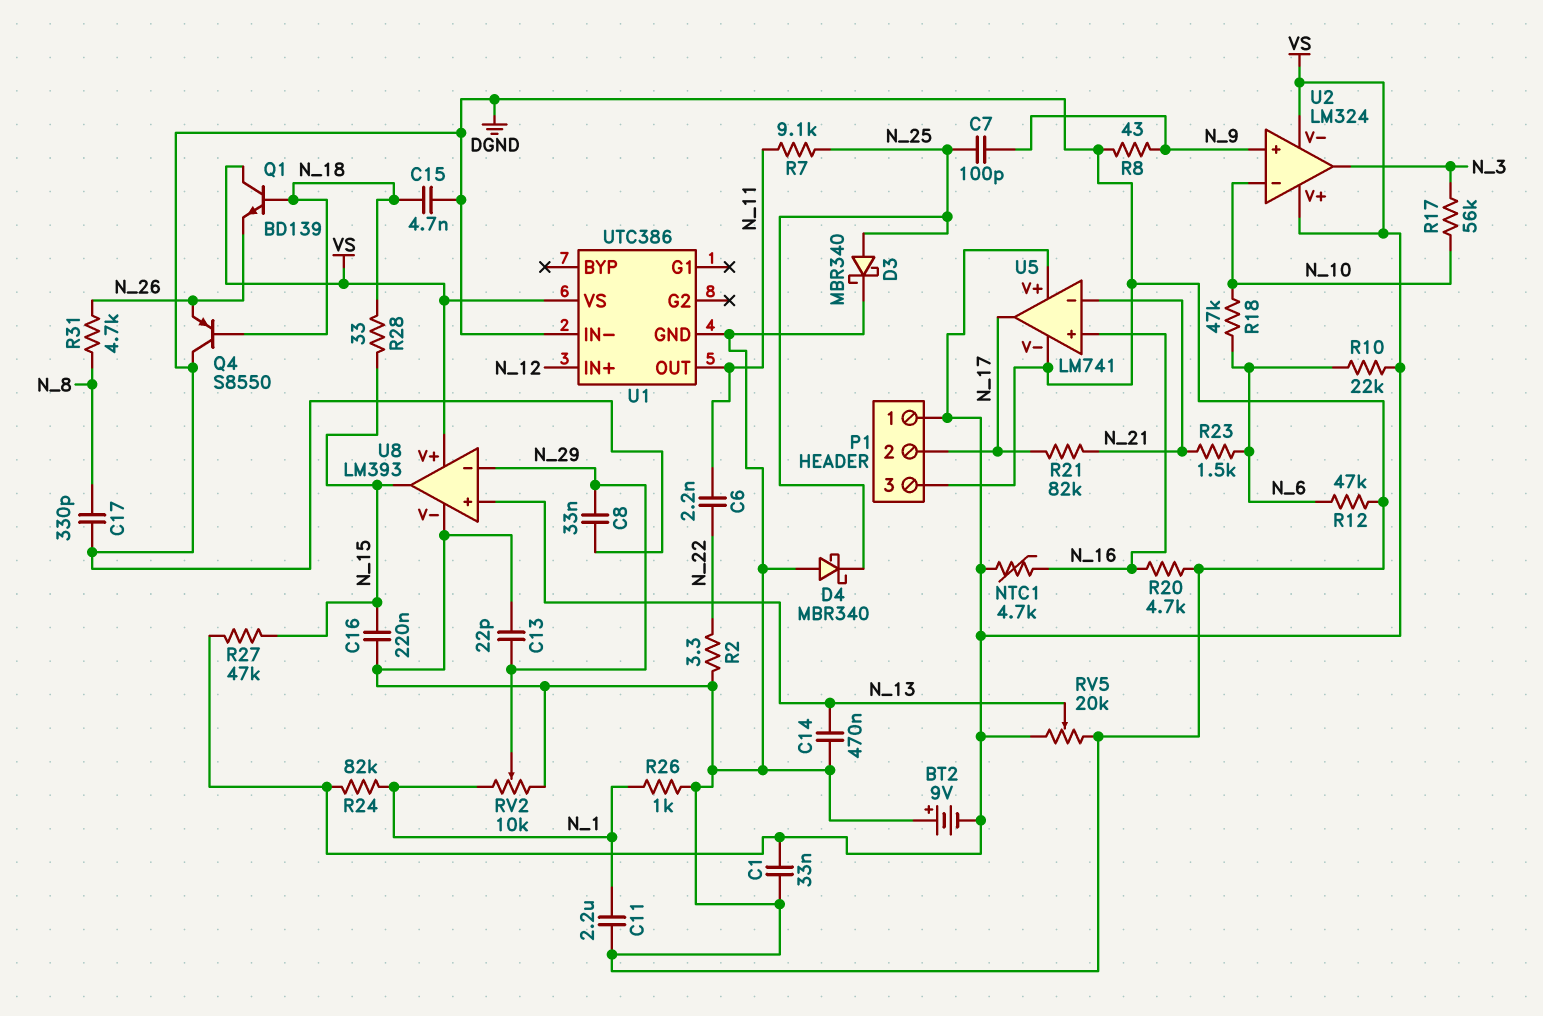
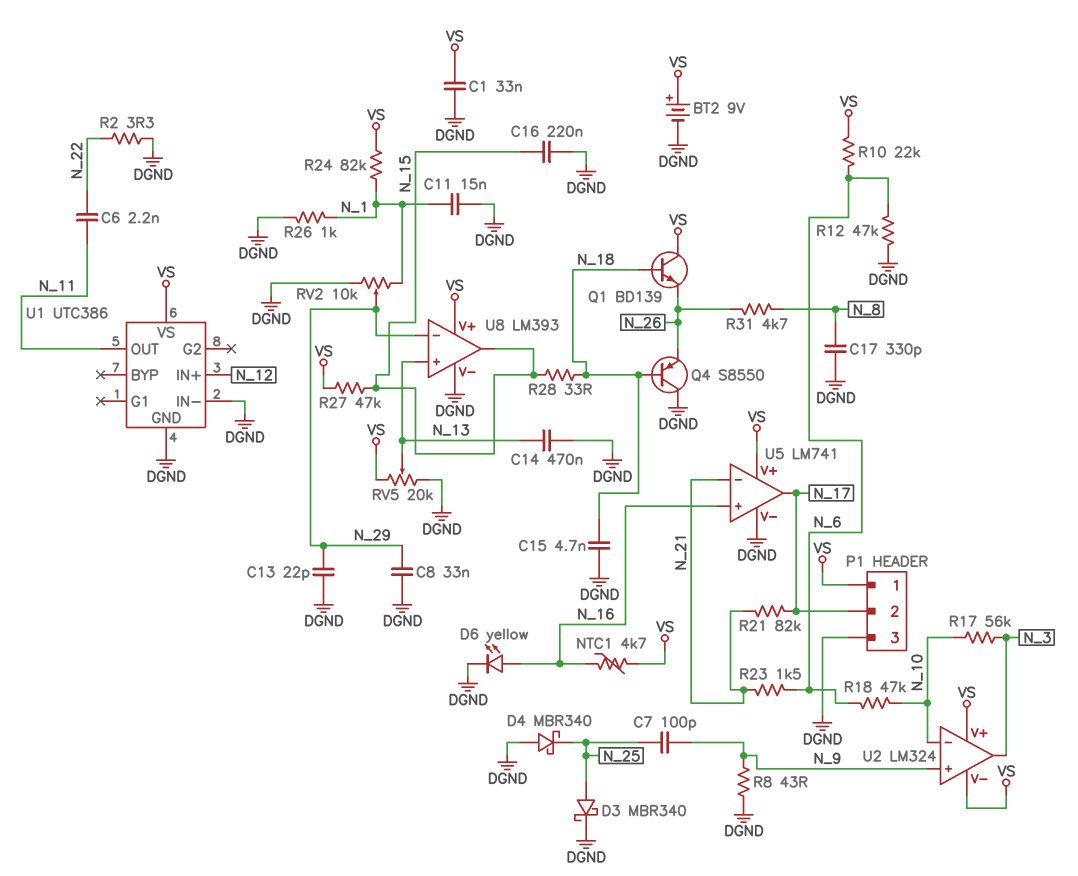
BT2: 9V (plus DGND, minus VS) -> 9V (plus VS, minus DGND)
C11: 2.2uF (DGND, N_1) -> 15nF (DGND, N_1)
D6: none -> LED yellow (A N_16, K DGND)
R7: 9.1k (N_11, N_25) -> none
R20: 4.7k (DGND, N_16) -> none

